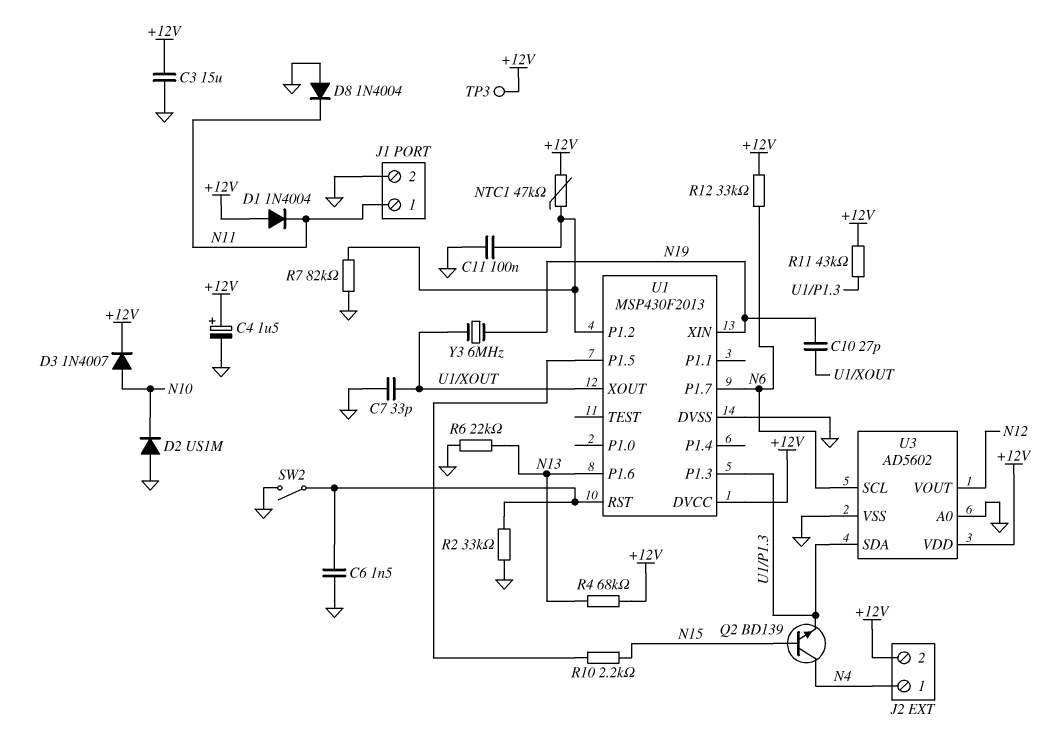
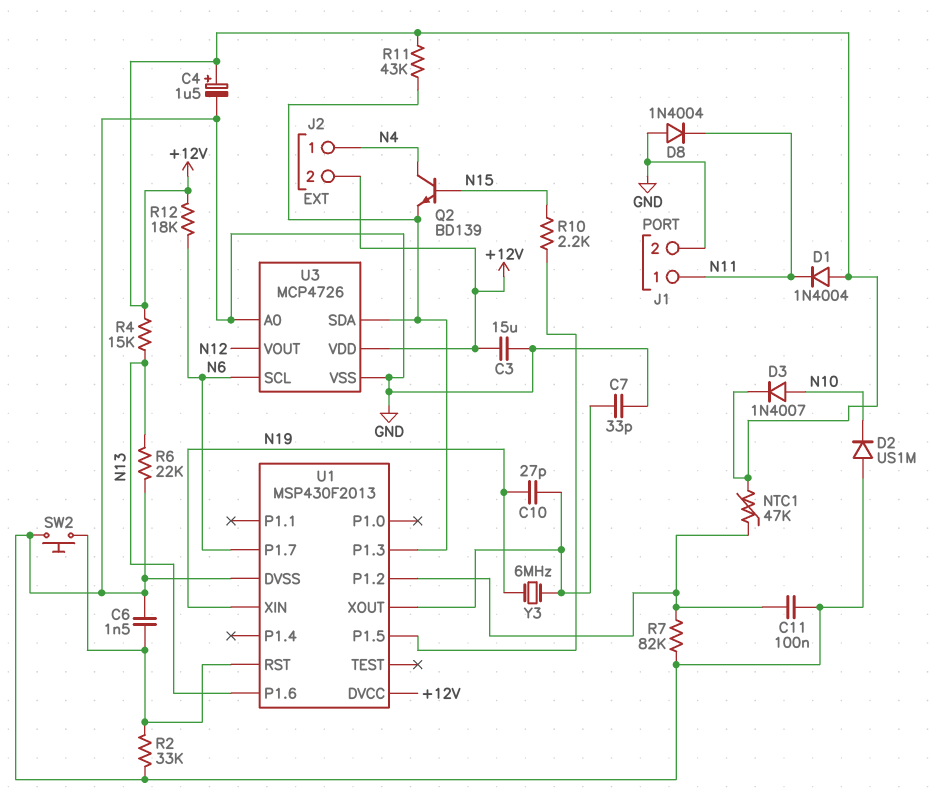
R4: 68k (+12V, N13) -> 15k (+12V, N13)
R12: 33k (+12V, N6) -> 18k (+12V, N6)
SW2: switch (GND, U1/RST) -> button (GND, U1/RST)
TP3: test point (+12V) -> none
U3: AD5602 -> MCP4726

